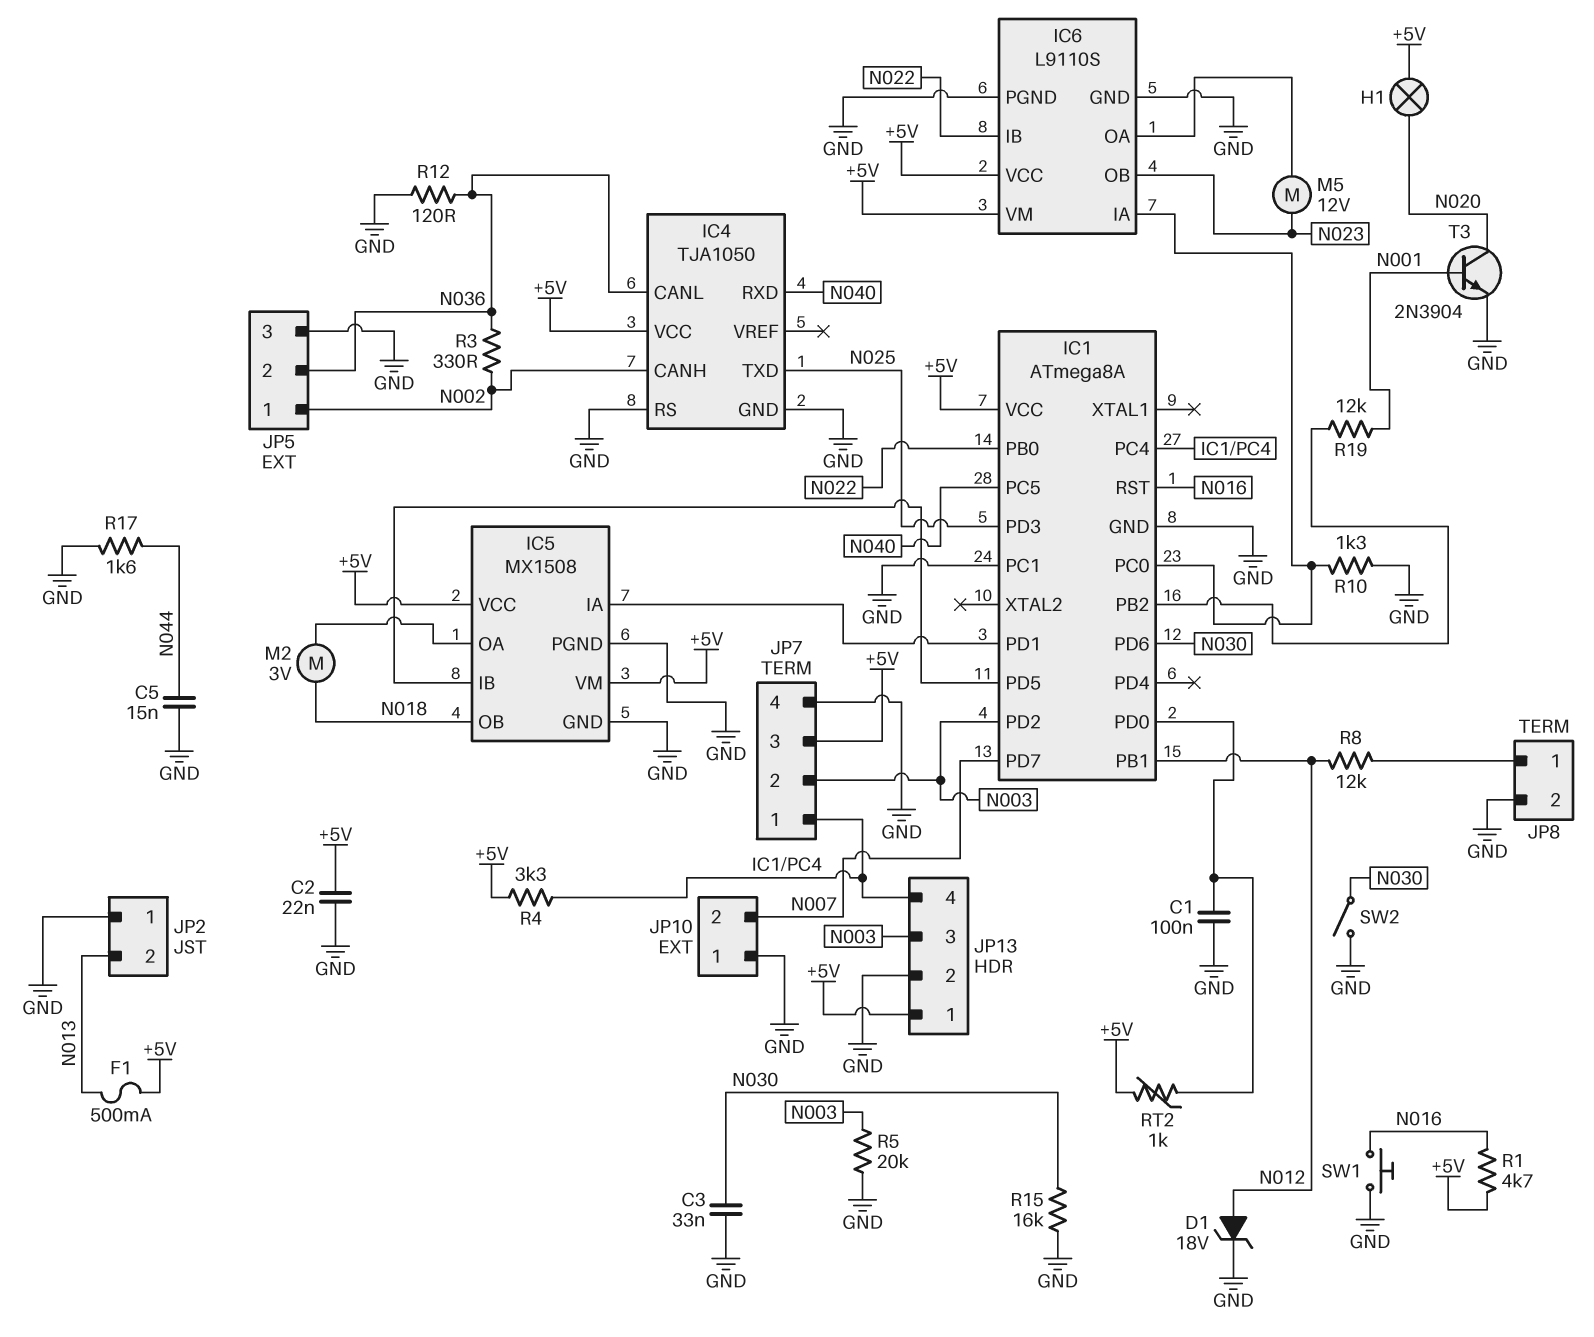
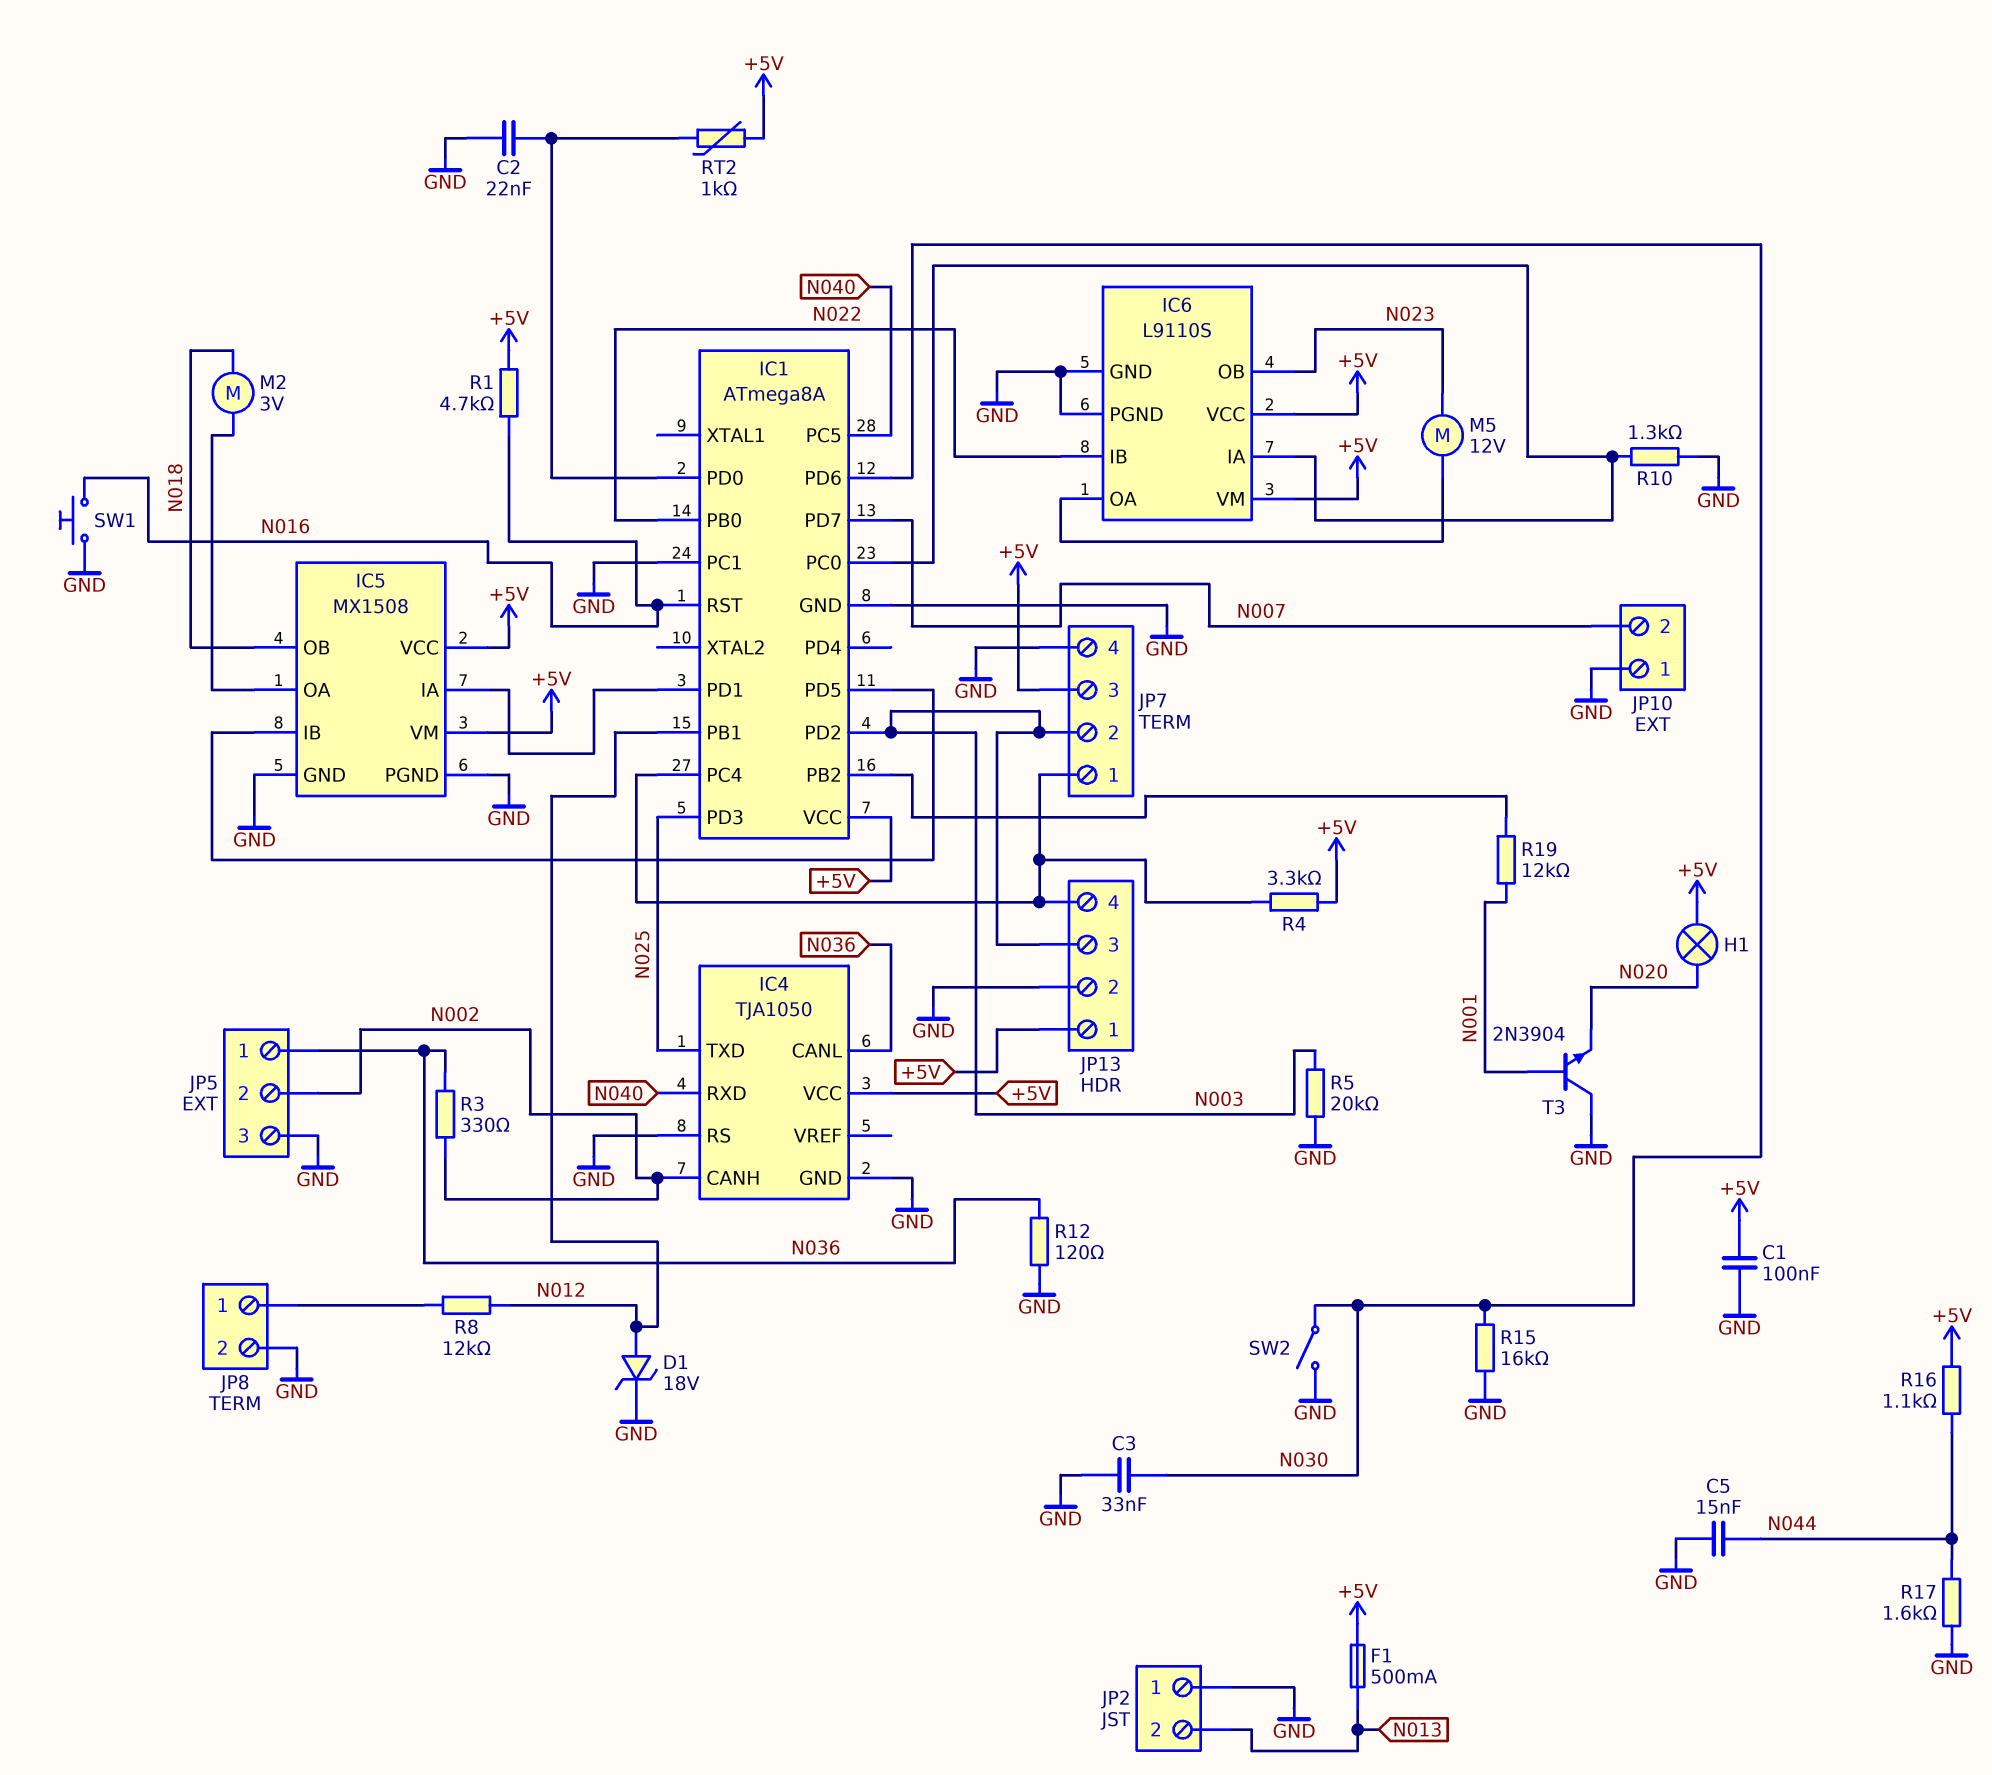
C1: 100nF (GND, IC1/PD0) -> 100nF (+5V, GND)
C2: 22nF (+5V, GND) -> 22nF (GND, IC1/PD0)
JP5 pin 1: N002 -> N036
JP5 pin 2: N036 -> N002
R16: none -> 1.1k (+5V, N044)
T3: NPN 2N3904 (B N001, C N020, E GND) -> NPN 2N3904 (B N001, C GND, E N020)

